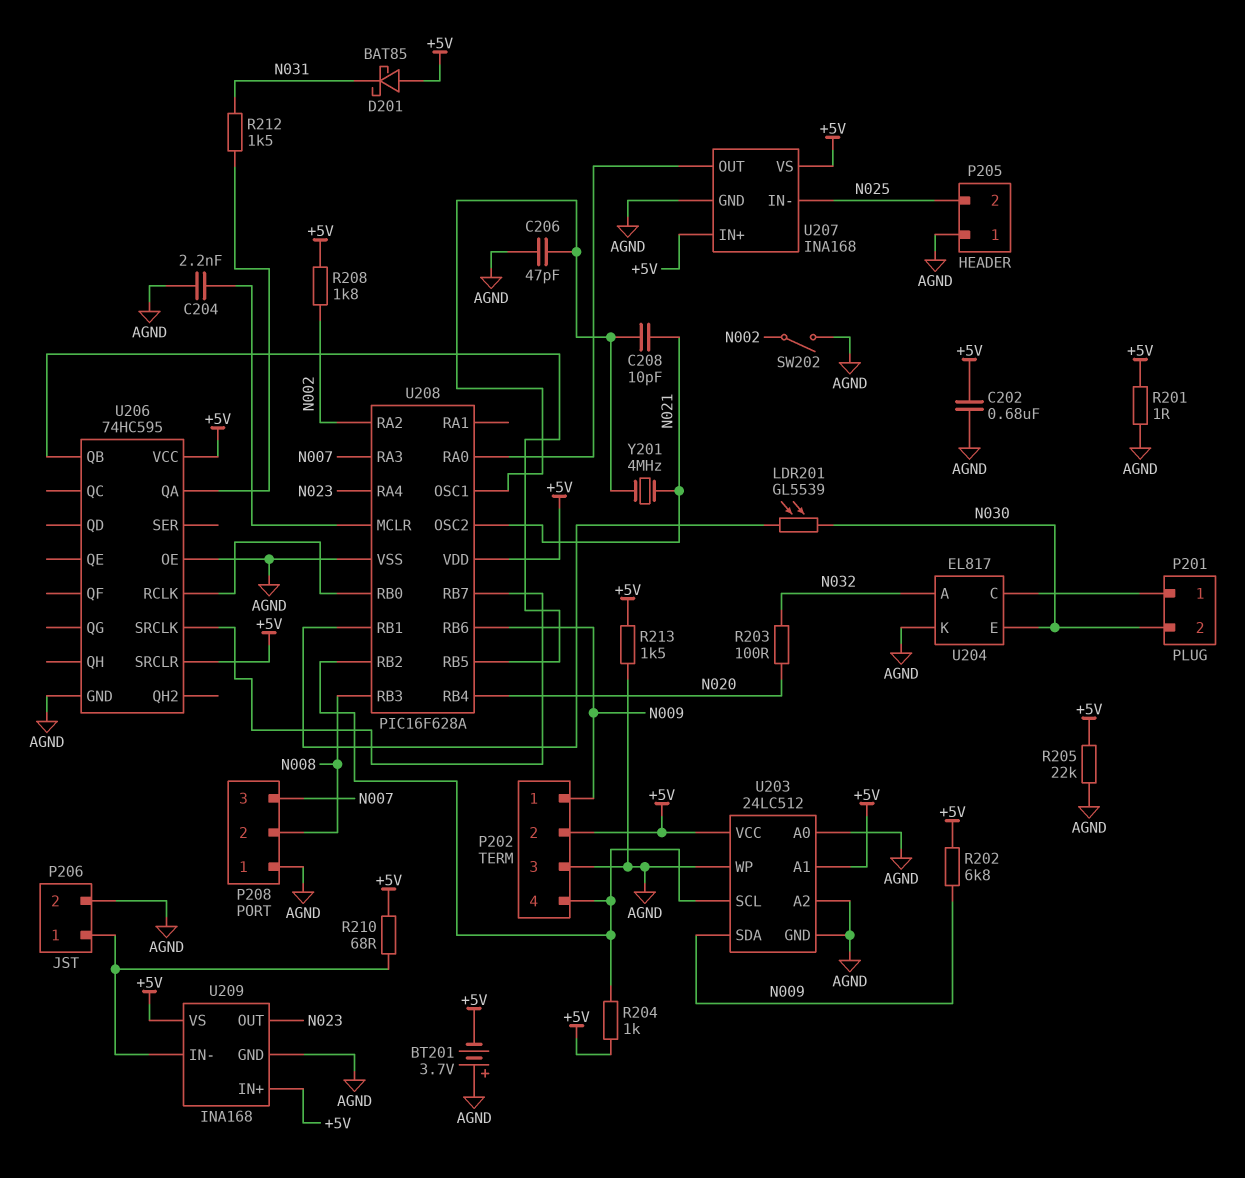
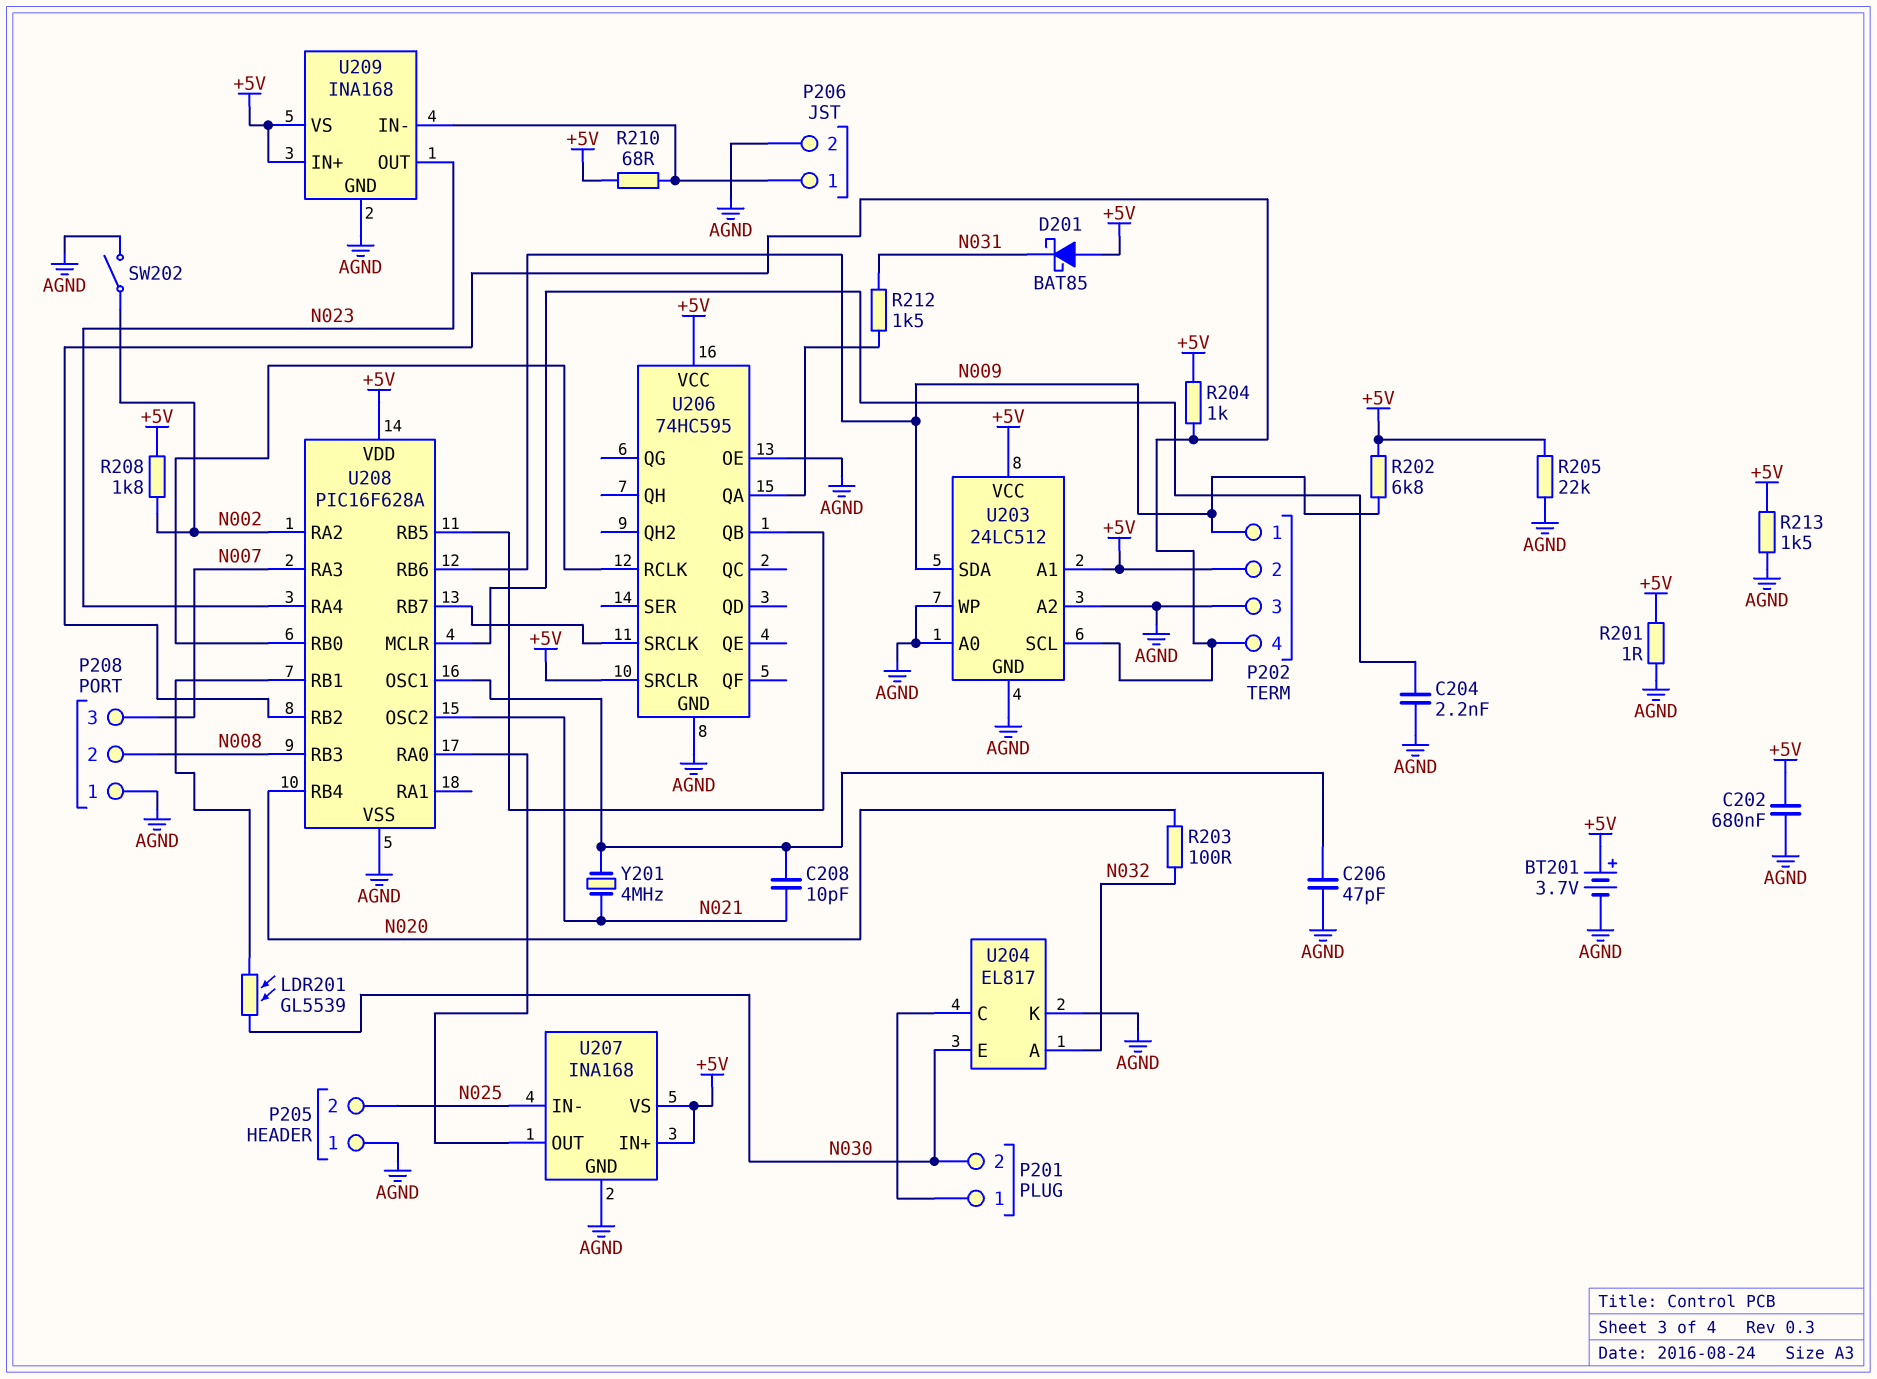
BT201: 3.7V (plus AGND, minus +5V) -> 3.7V (plus +5V, minus AGND)

